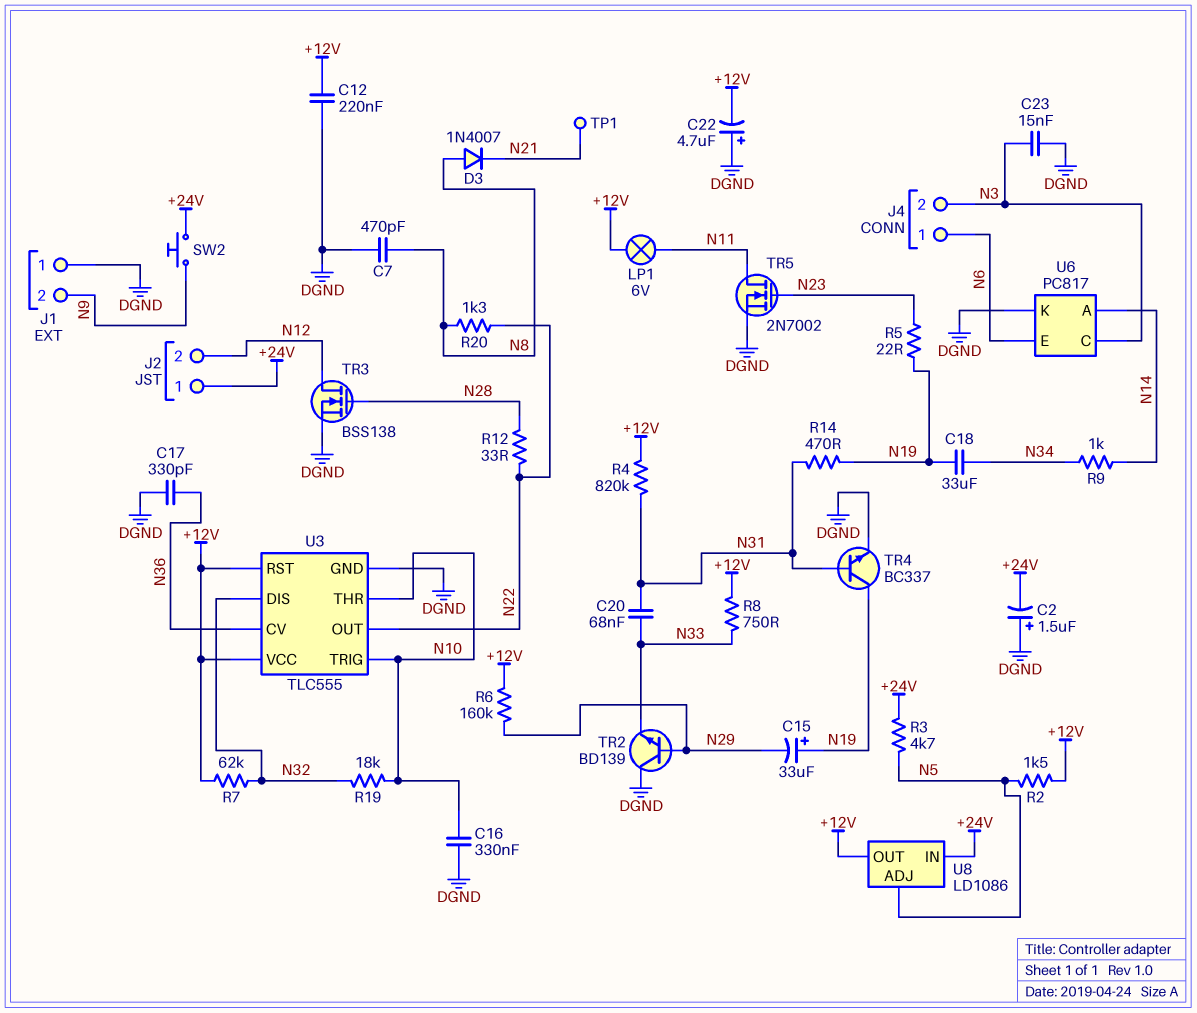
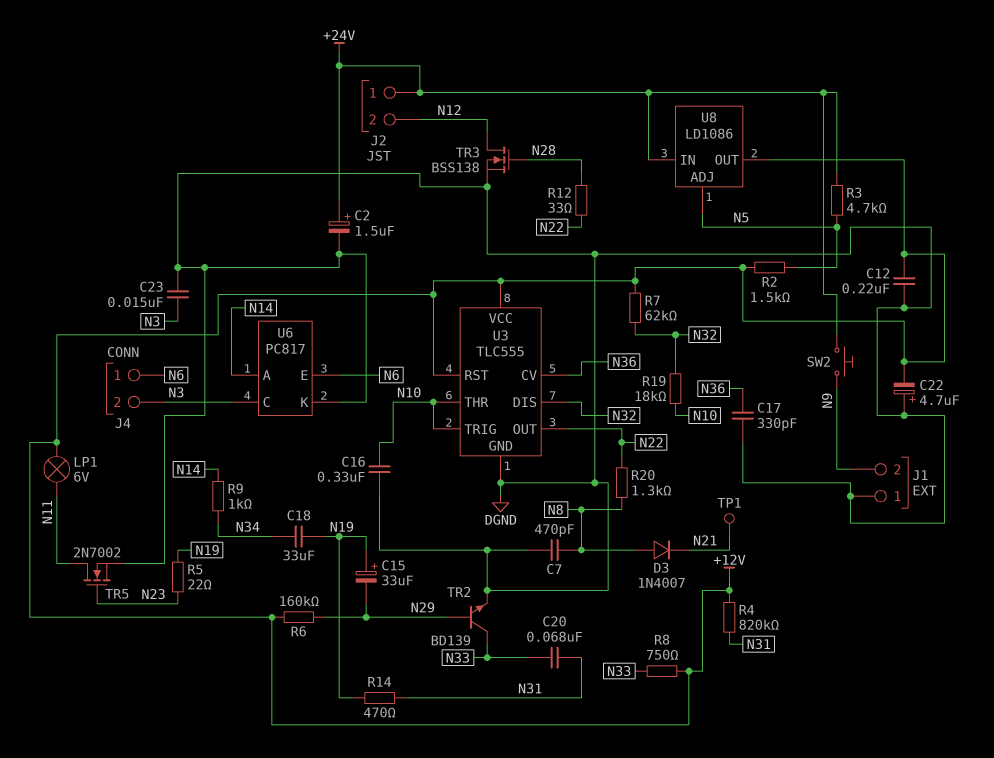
C2: 1.5uF (plus DGND, minus +24V) -> 1.5uF (plus +24V, minus DGND)
TR2: NPN BD139 (B N29, C DGND, E N33) -> NPN BD139 (B N29, C N33, E DGND)
TR4: NPN BC337 (B N31, C N19, E DGND) -> none

